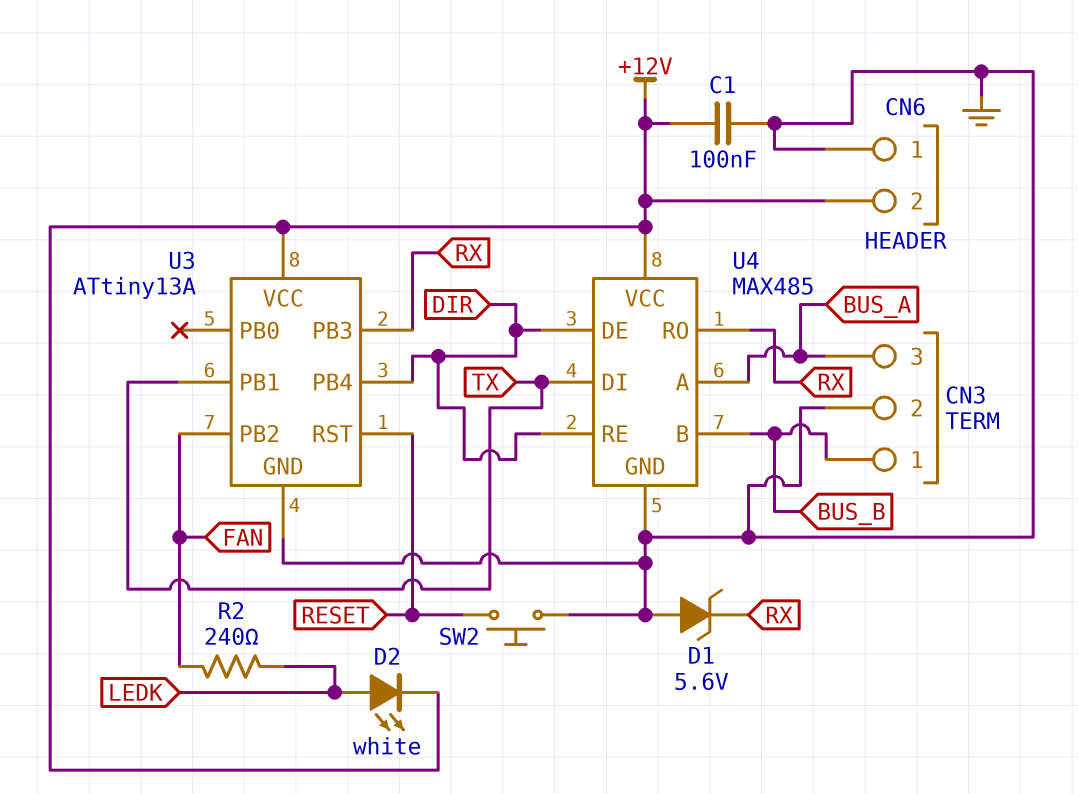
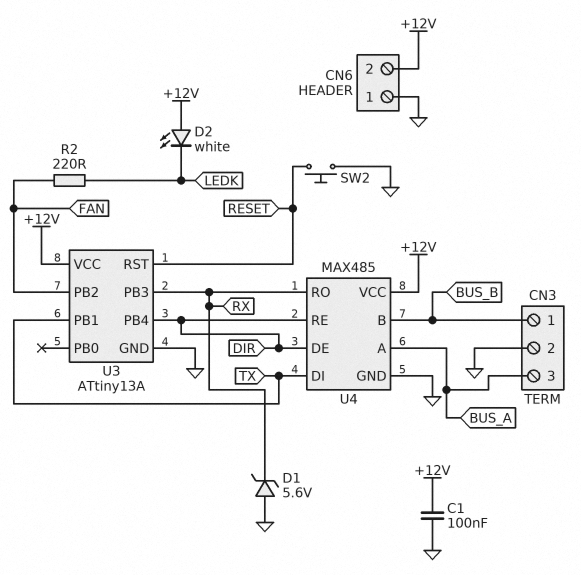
D2: LED white (A LEDK, K +12V) -> LED white (A +12V, K LEDK)
R2: 240 (FAN, LEDK) -> 220 (FAN, LEDK)

